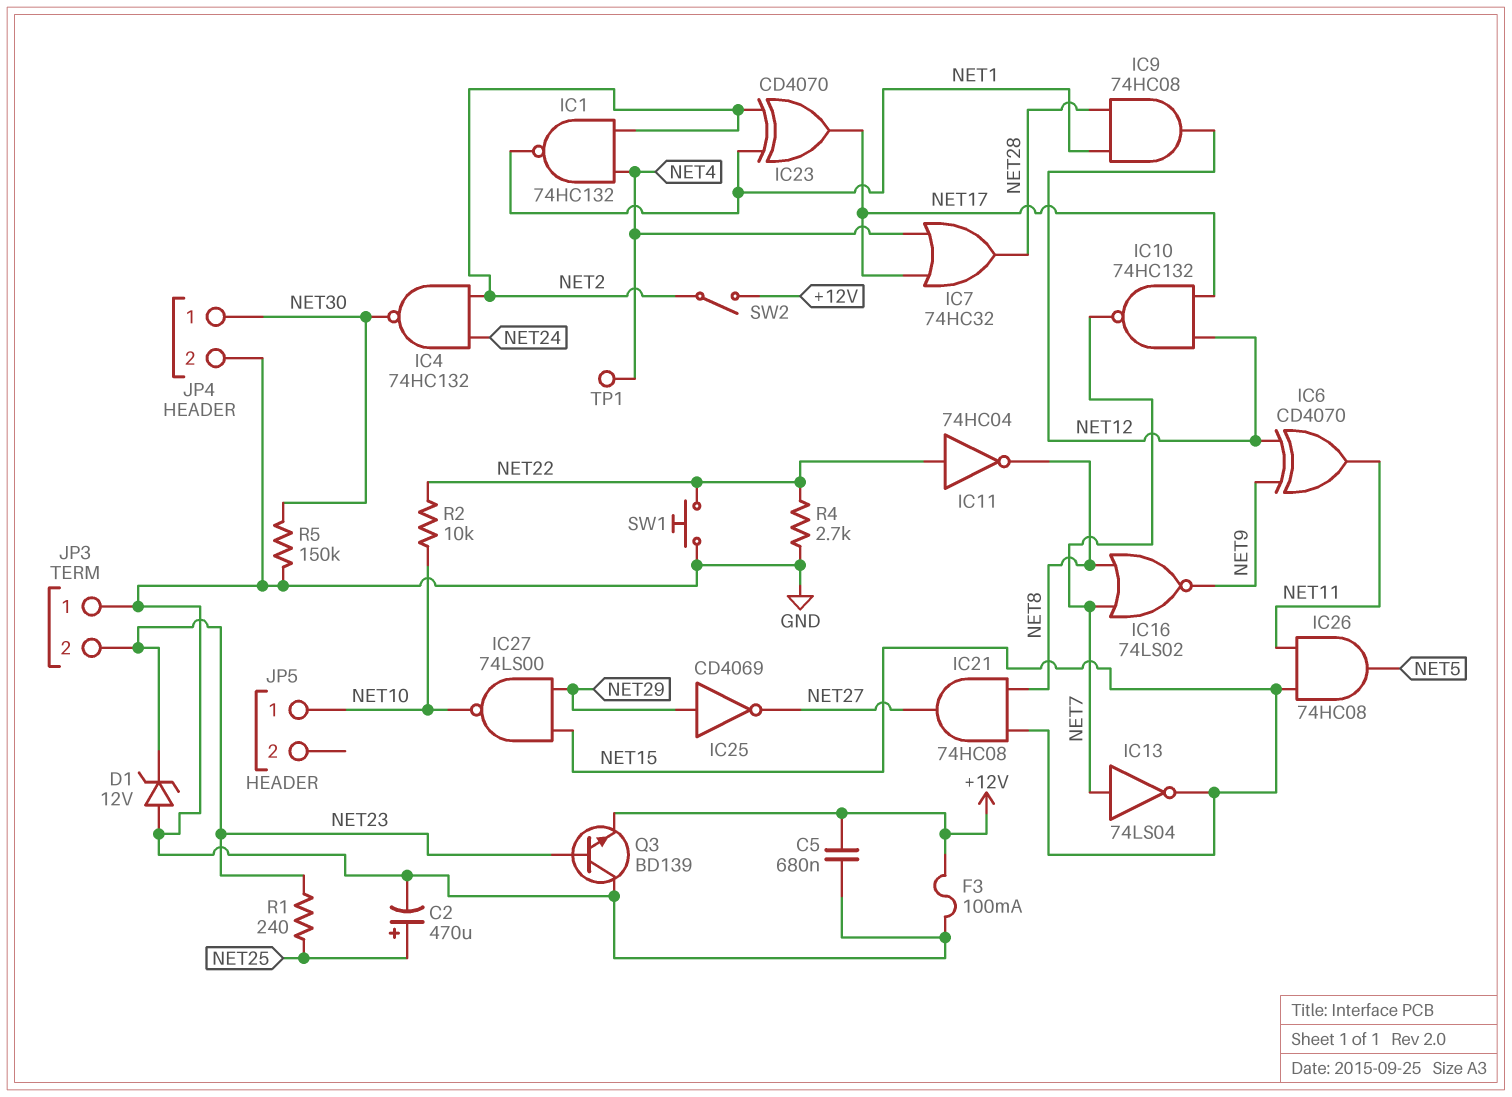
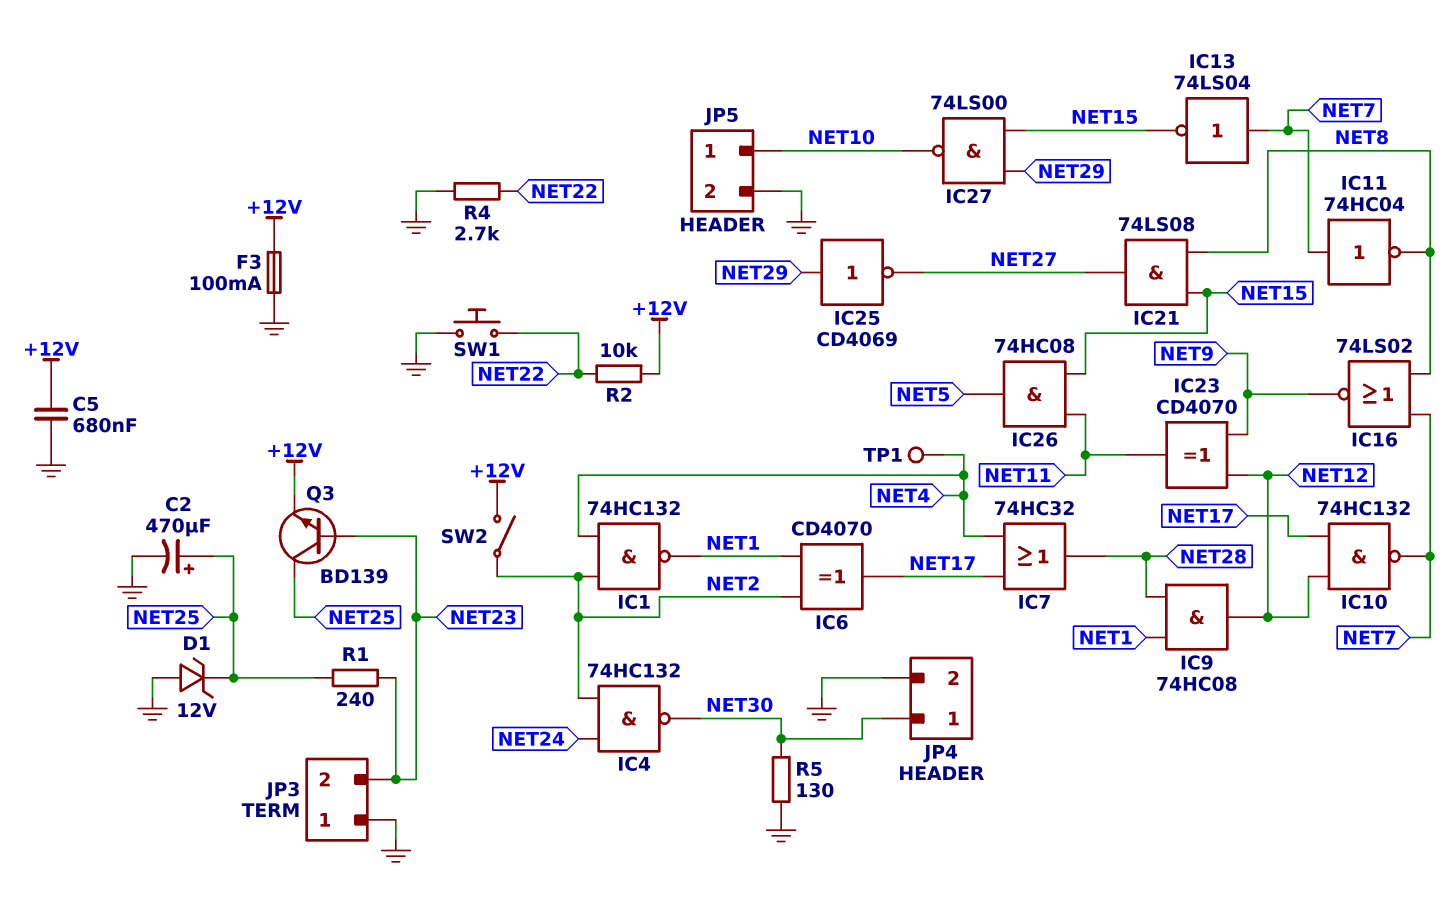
D1: zener 12V (A GND, K NET23) -> zener 12V (A GND, K NET25)
IC6: XOR CD4070 (in NET9, in NET12, out NET11) -> XOR CD4070 (in NET1, in NET2, out NET17)
IC11: NOT 74HC04 (in NET22, out NET8) -> NOT 74HC04 (in NET7, out NET8)
IC21: AND 74HC08 (in NET8, in NET15, out NET27) -> AND 74LS08 (in NET8, in NET15, out NET27)
IC23: XOR CD4070 (in NET1, in NET2, out NET17) -> XOR CD4070 (in NET9, in NET12, out NET11)
JP5 pin 2: none -> GND
Q3: NPN BD139 (B NET23, C GND, E +12V) -> NPN BD139 (B NET23, C NET25, E +12V)
R2: 10k (NET10, NET22) -> 10k (+12V, NET22)
R5: 150k (GND, NET30) -> 130 (GND, NET30)

